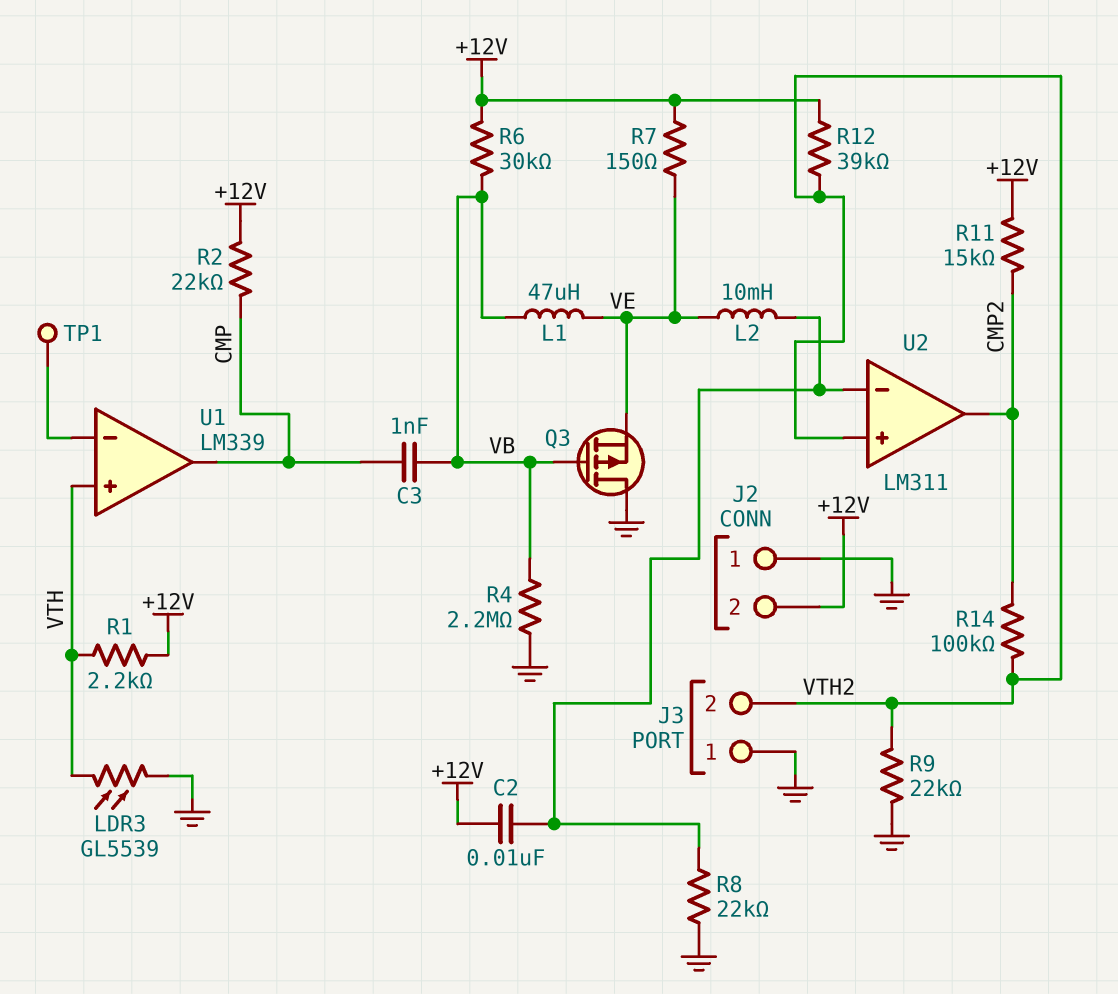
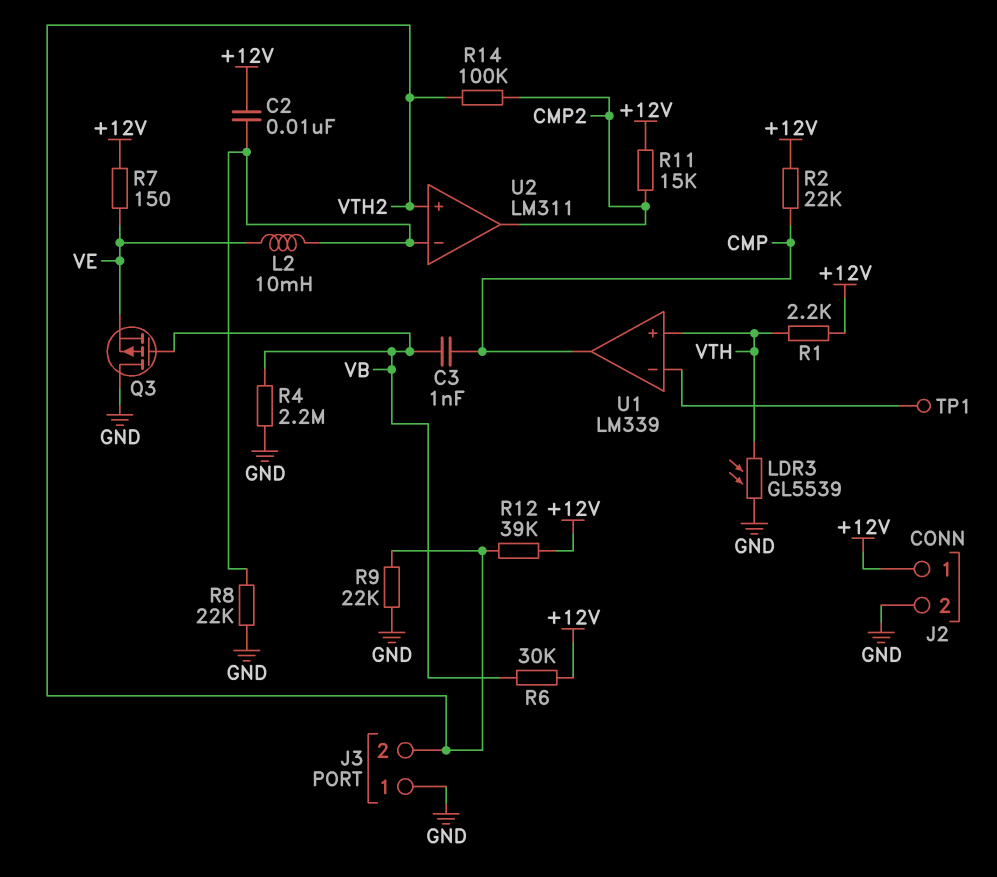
J2 pin 1: GND -> +12V
J2 pin 2: +12V -> GND
L1: 47uH (VB, VE) -> none

